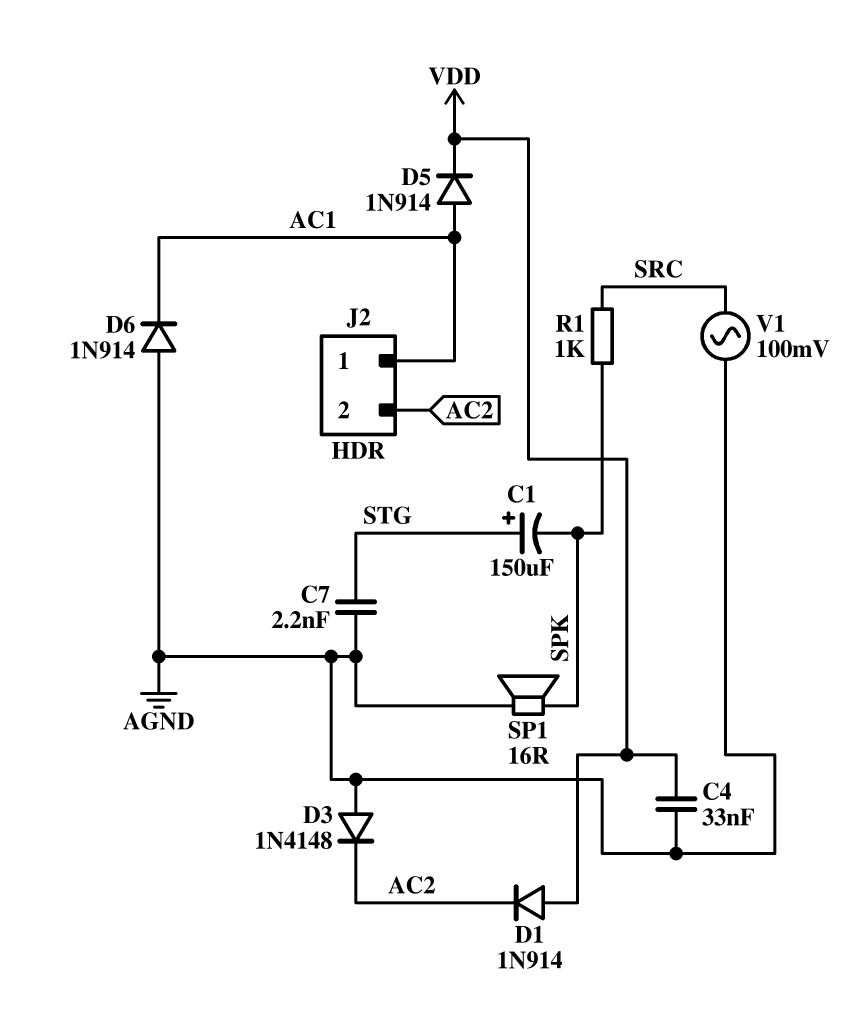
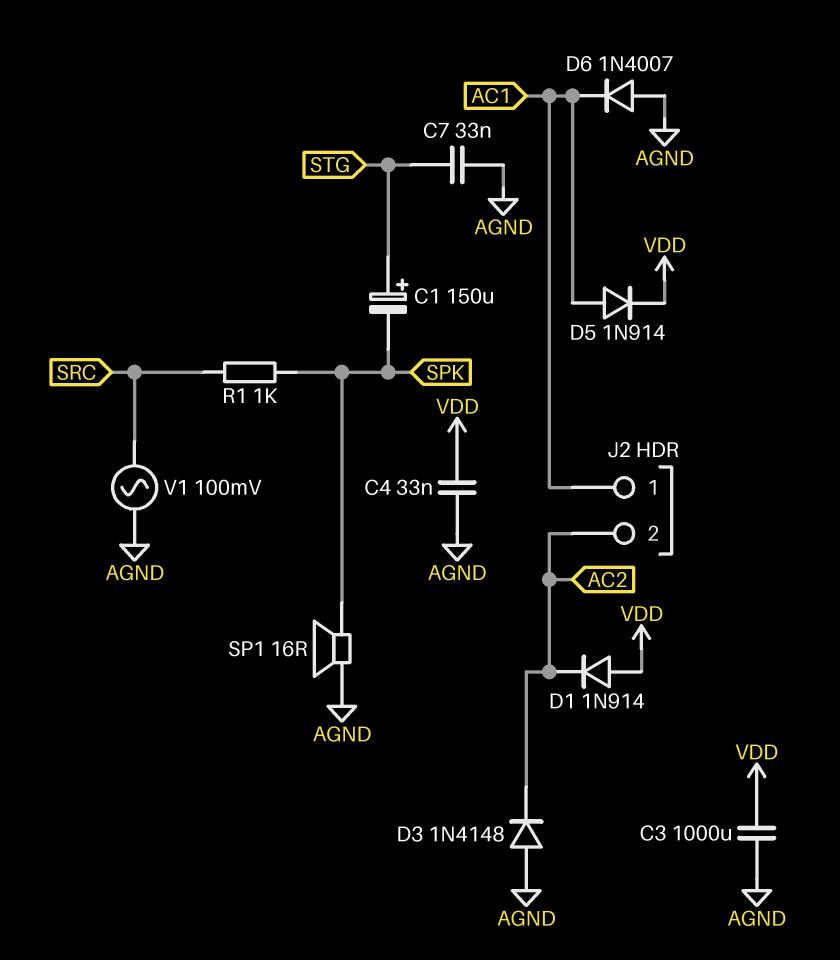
C3: none -> 1000uF (AGND, VDD)
C7: 2.2nF (AGND, STG) -> 33nF (AGND, STG)
D6: diode 1N914 (A AGND, K AC1) -> diode 1N4007 (A AGND, K AC1)

